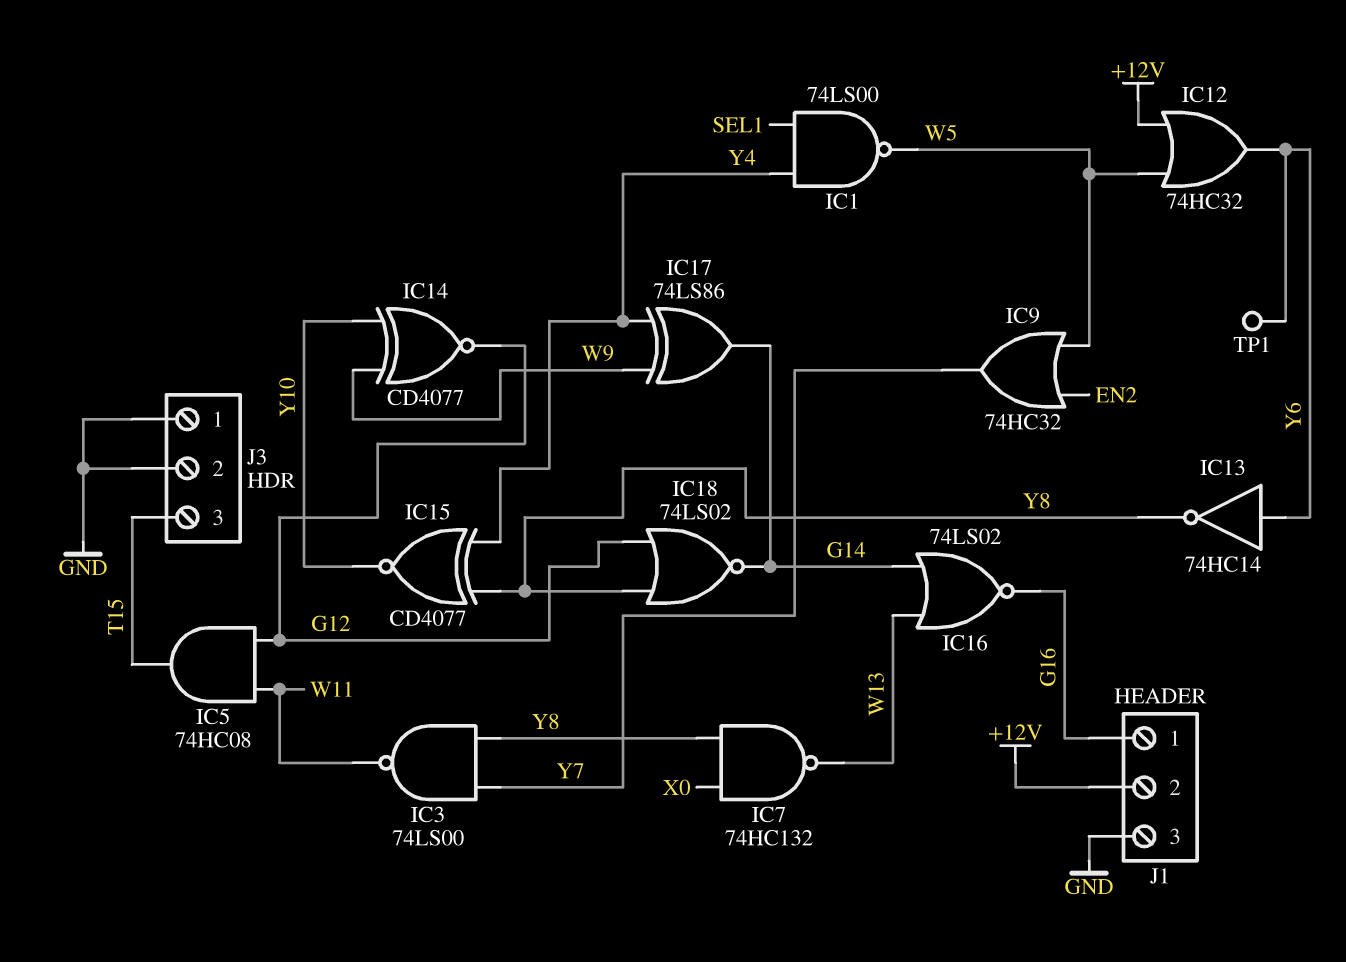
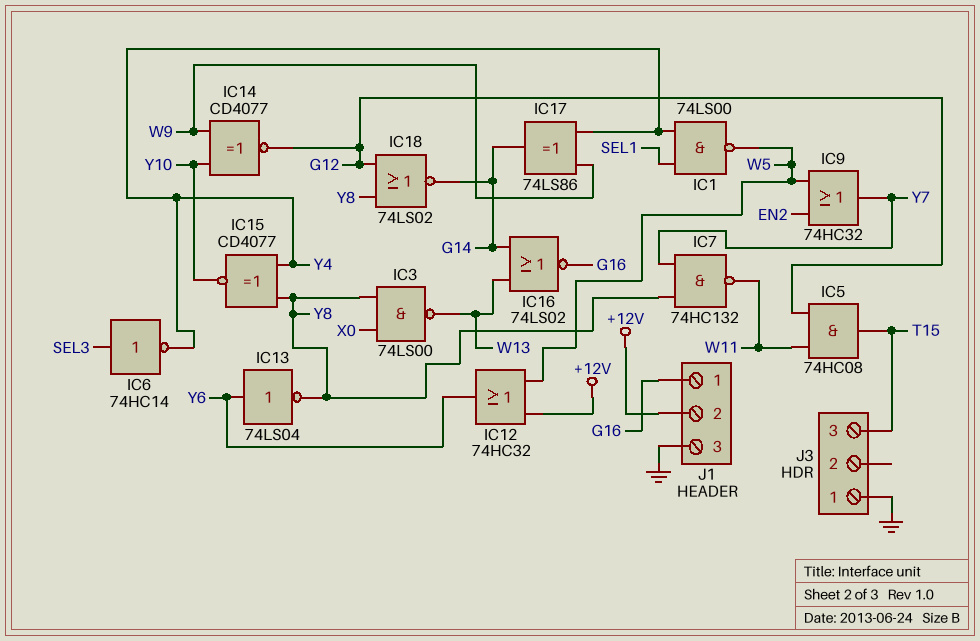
IC3: NAND 74LS00 (in Y7, in Y8, out W11) -> NAND 74LS00 (in X0, in Y8, out W13)
IC6: none -> NOT 74HC14 (in SEL3, out Y4)
IC7: NAND 74HC132 (in X0, in Y8, out W13) -> NAND 74HC132 (in Y7, in Y8, out W11)
IC13: NOT 74HC14 (in Y6, out Y8) -> NOT 74LS04 (in Y6, out Y8)
J3 pin 2: GND -> none
TP1: test point (Y6) -> none

